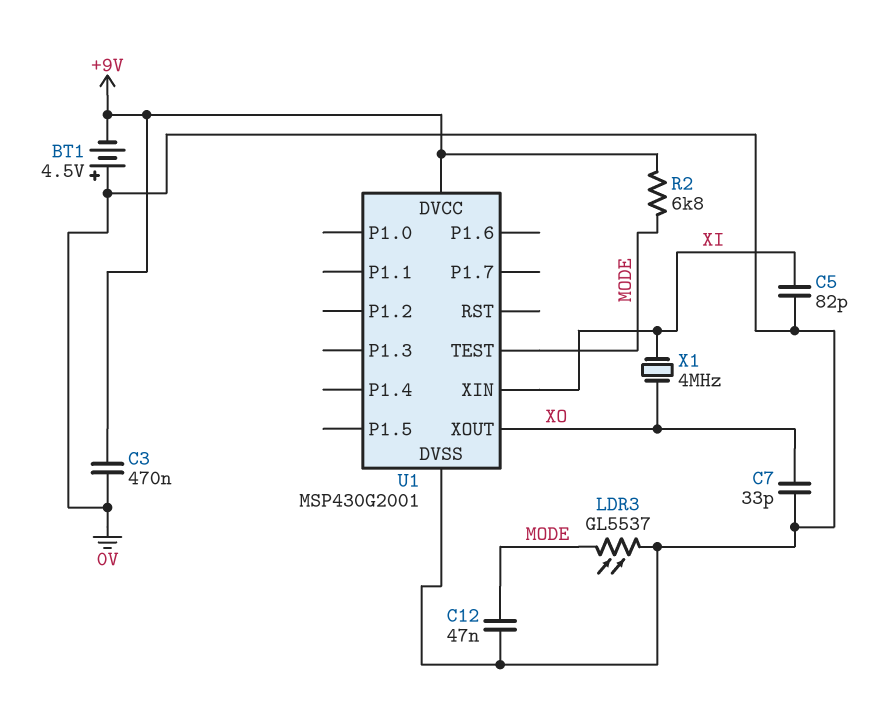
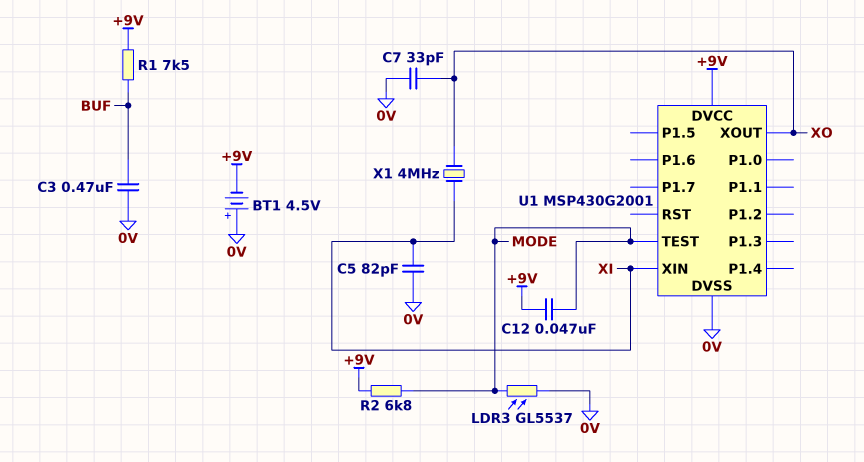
C3: 470nF (+9V, 0V) -> 470nF (0V, BUF)
C12: 47nF (0V, MODE) -> 47nF (+9V, MODE)
R1: none -> 7.5k (+9V, BUF)

